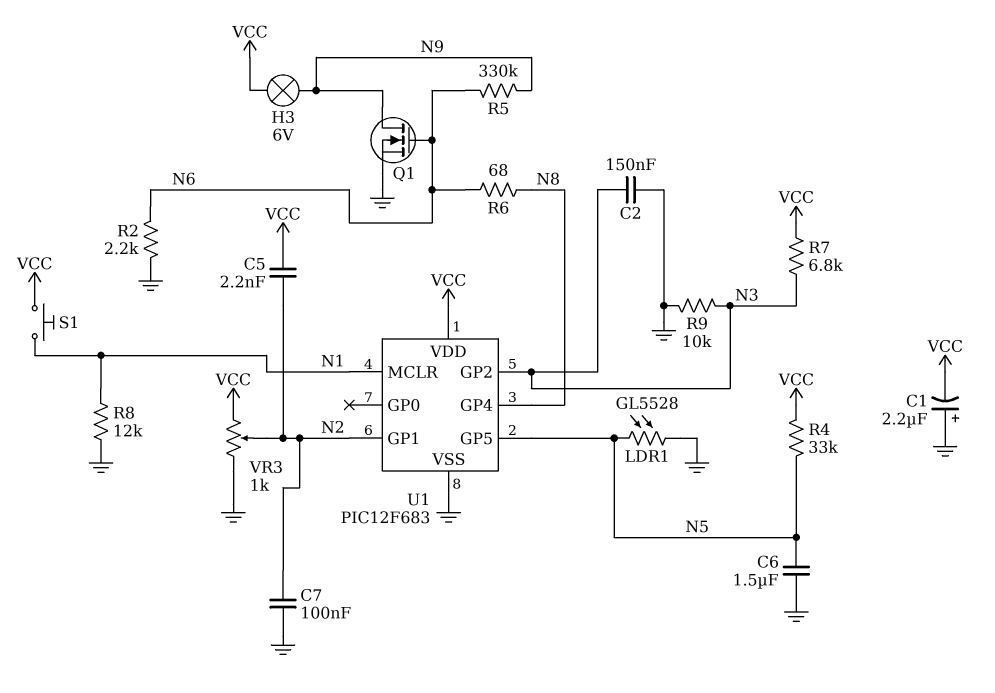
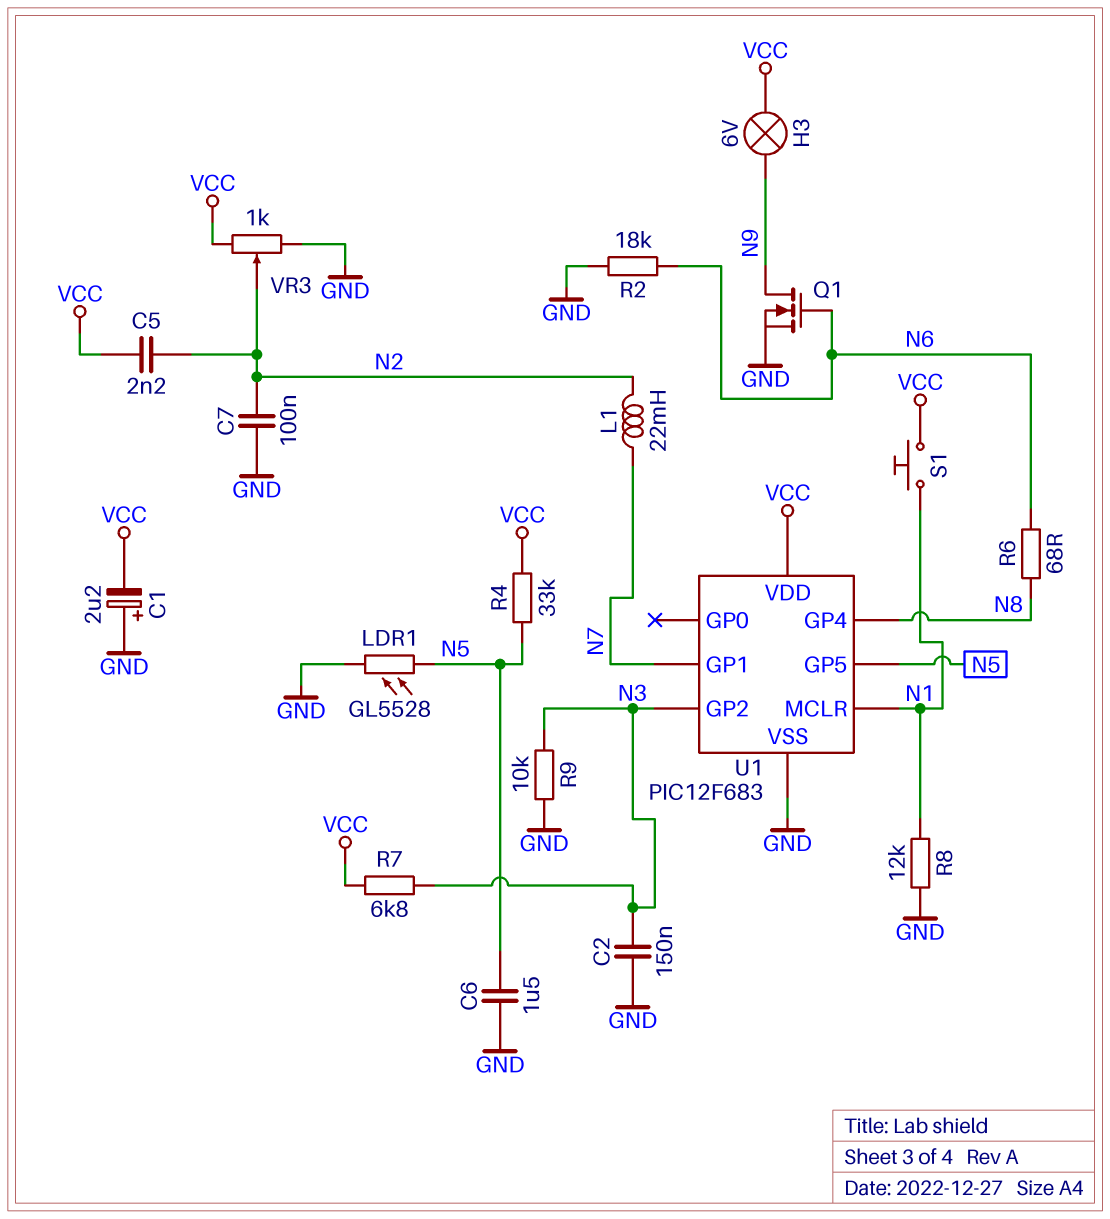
L1: none -> 22mH (N2, N7)
R2: 2.2k (GND, N6) -> 18k (GND, N6)
R5: 330k (N6, N9) -> none
U1 pin GP1: N2 -> N7

